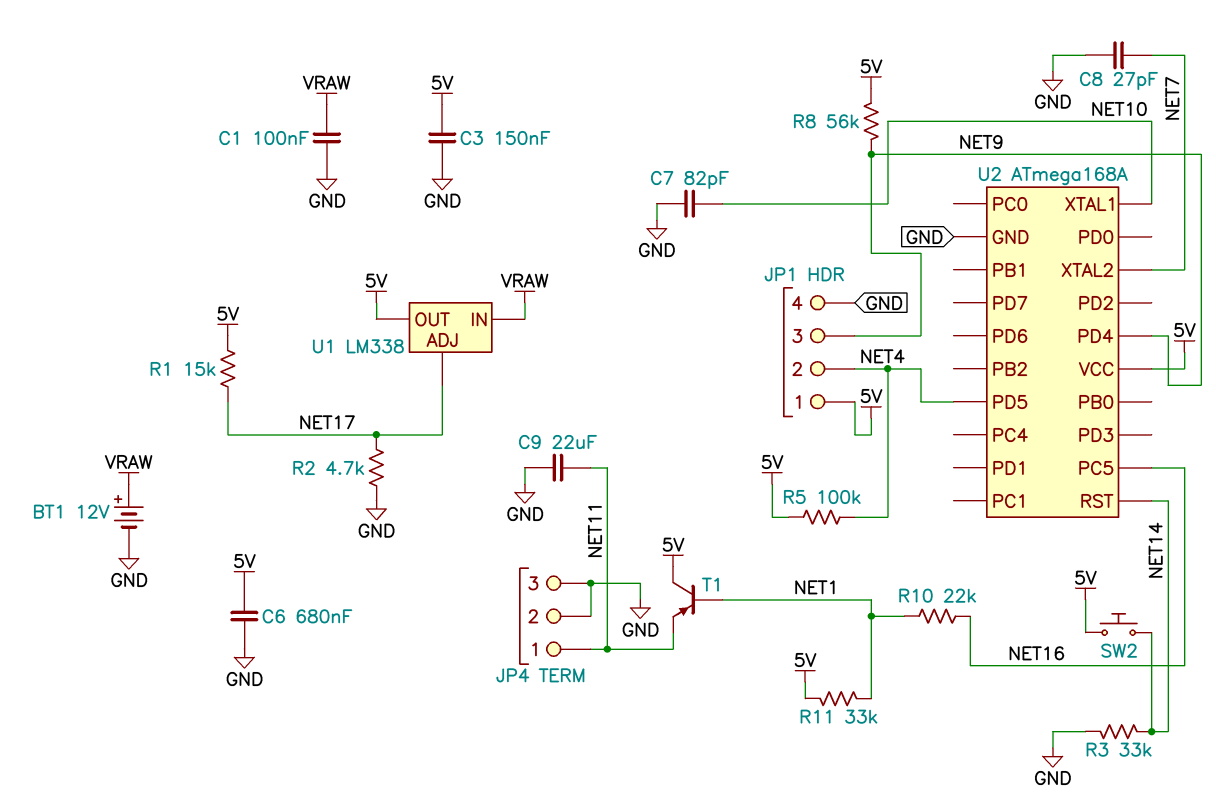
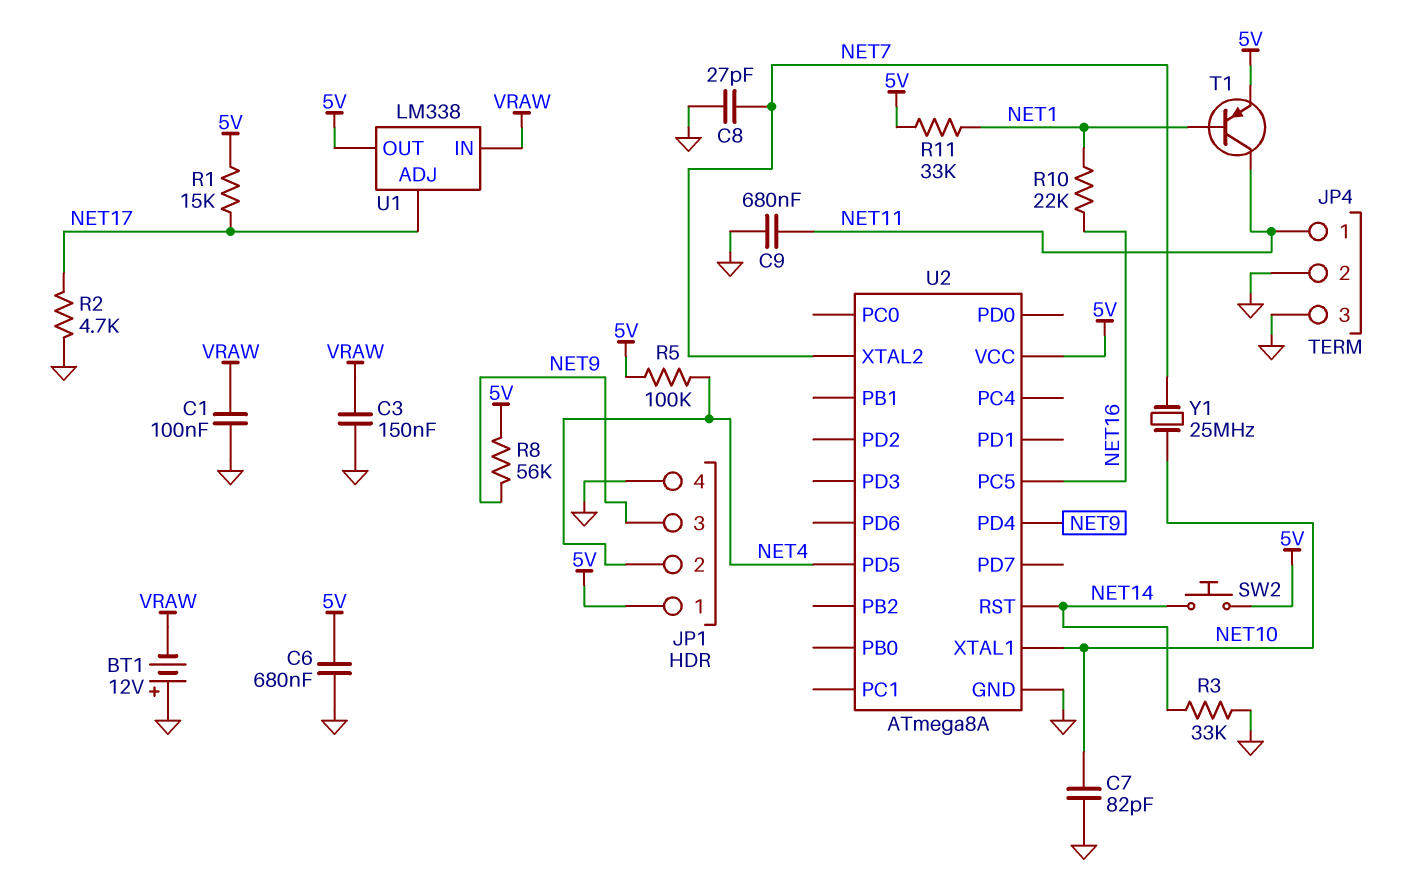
BT1: 12V (plus VRAW, minus GND) -> 12V (plus GND, minus VRAW)
C3: 150nF (5V, GND) -> 150nF (GND, VRAW)
C9: 22uF (GND, NET11) -> 680nF (GND, NET11)
T1: PNP (B NET1, C 5V, E NET11) -> PNP (B NET1, C NET11, E 5V)
U2: ATmega168A -> ATmega8A
Y1: none -> 25MHz (NET7, NET10)

